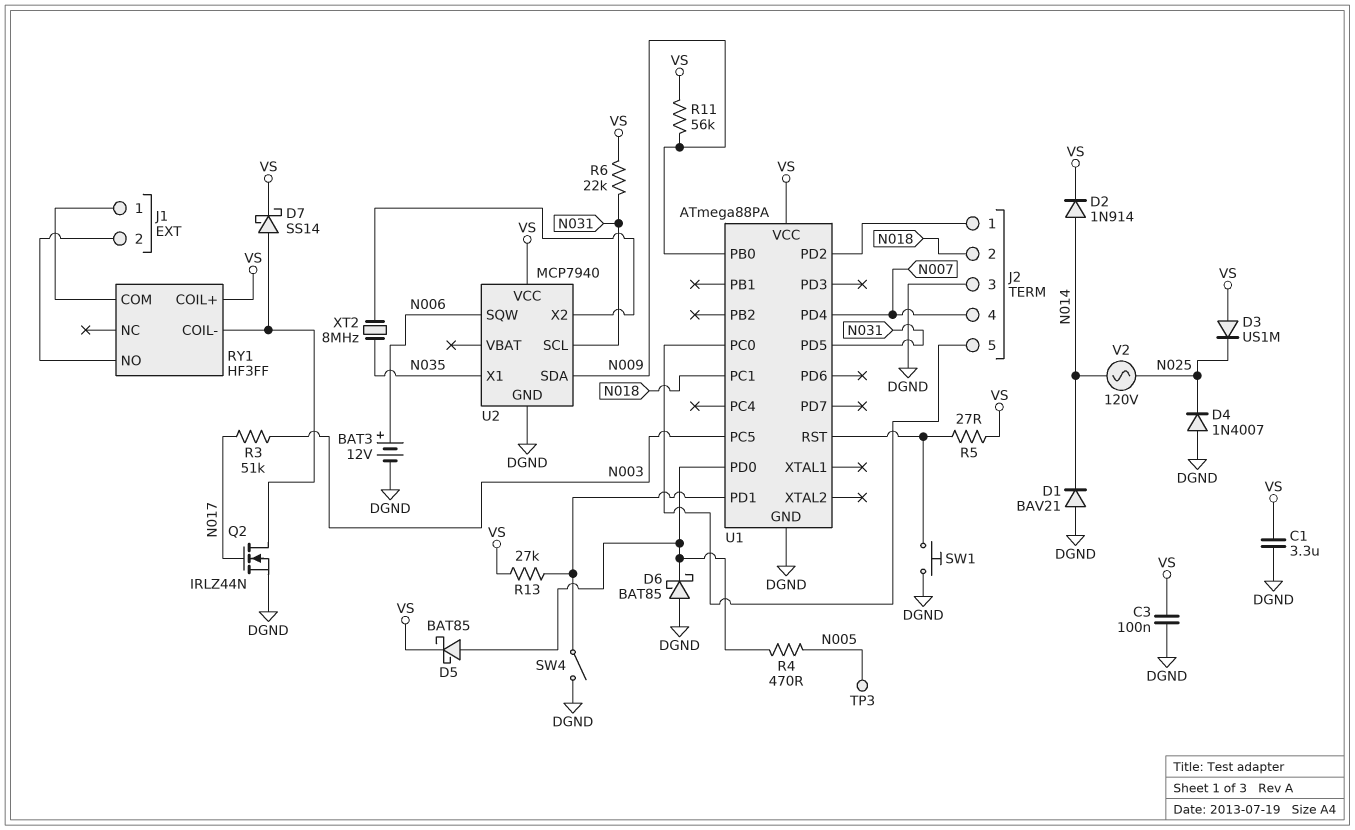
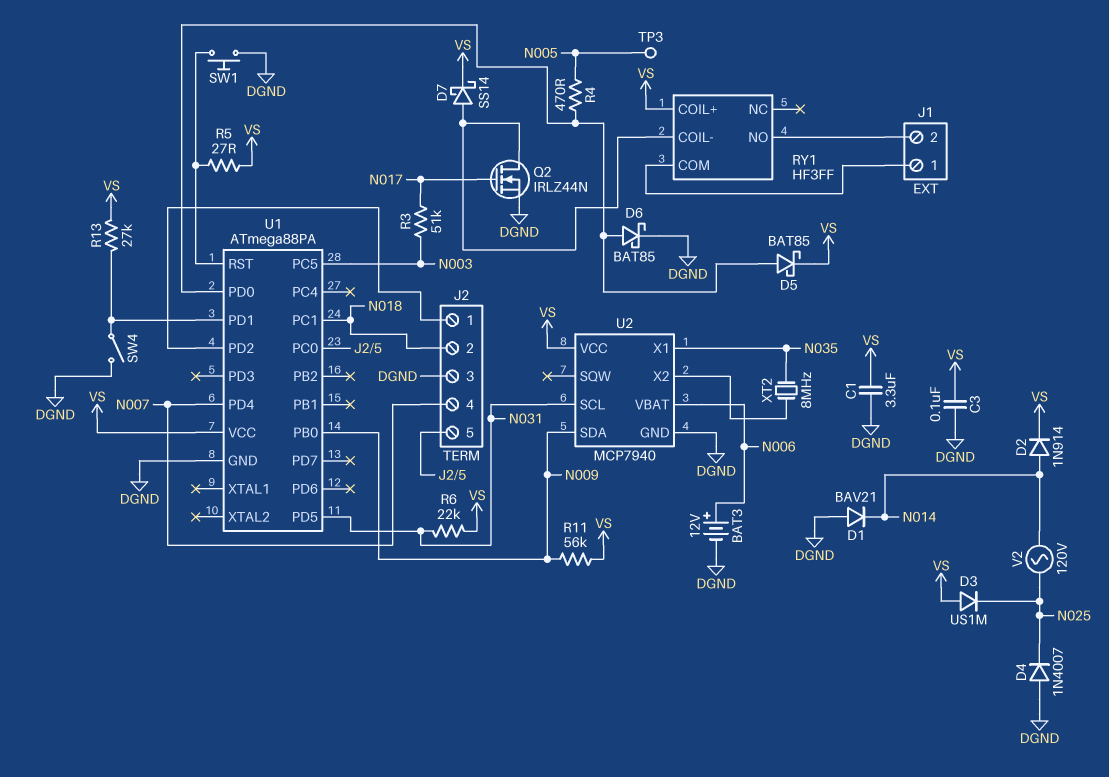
D6: schottky BAT85 (A DGND, K U1/PD0) -> schottky BAT85 (A U1/PD0, K DGND)
U2 pin SQW: N006 -> none
U2 pin VBAT: none -> N006

